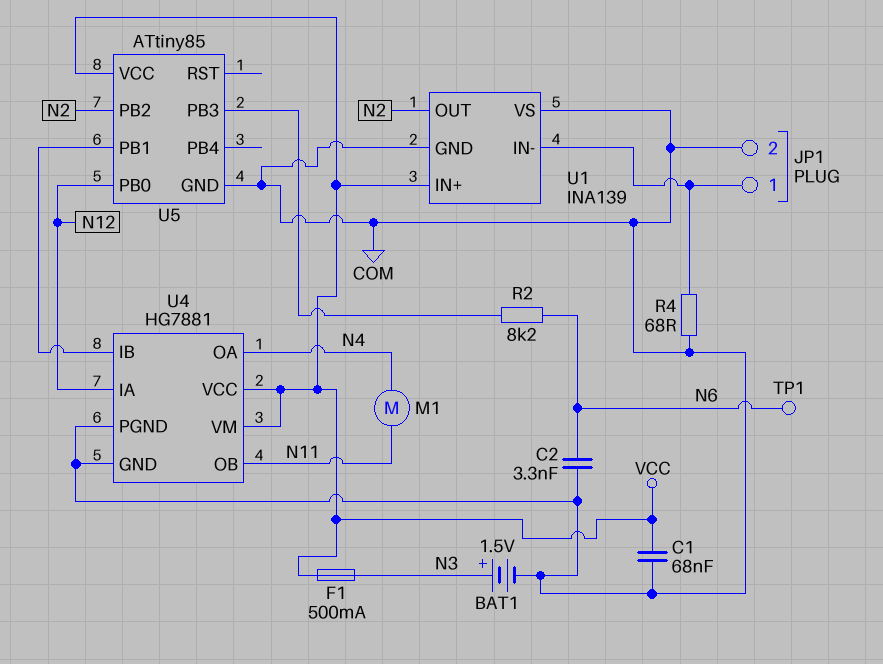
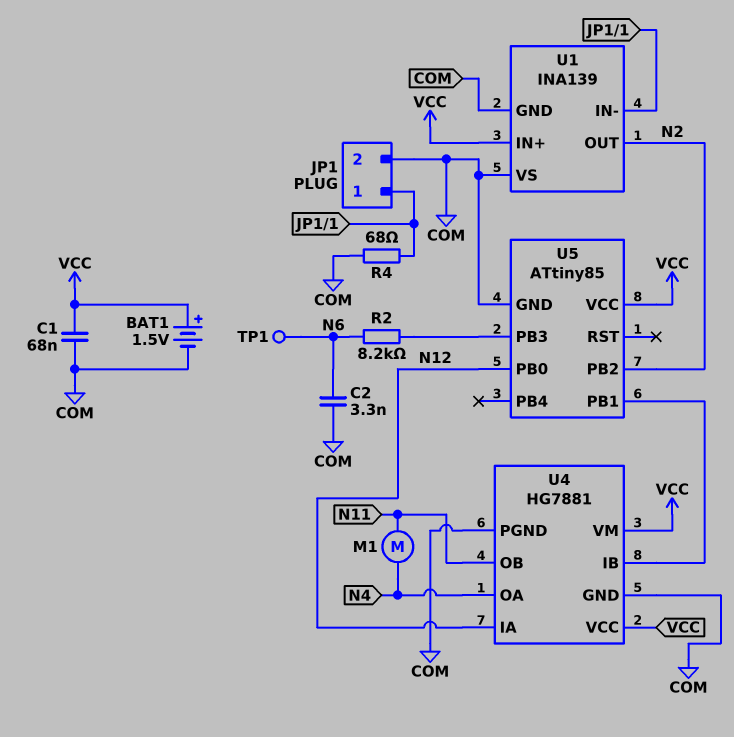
BAT1: 1.5V (plus N3, minus COM) -> 1.5V (plus VCC, minus COM)
F1: 500mA (N3, VCC) -> none

